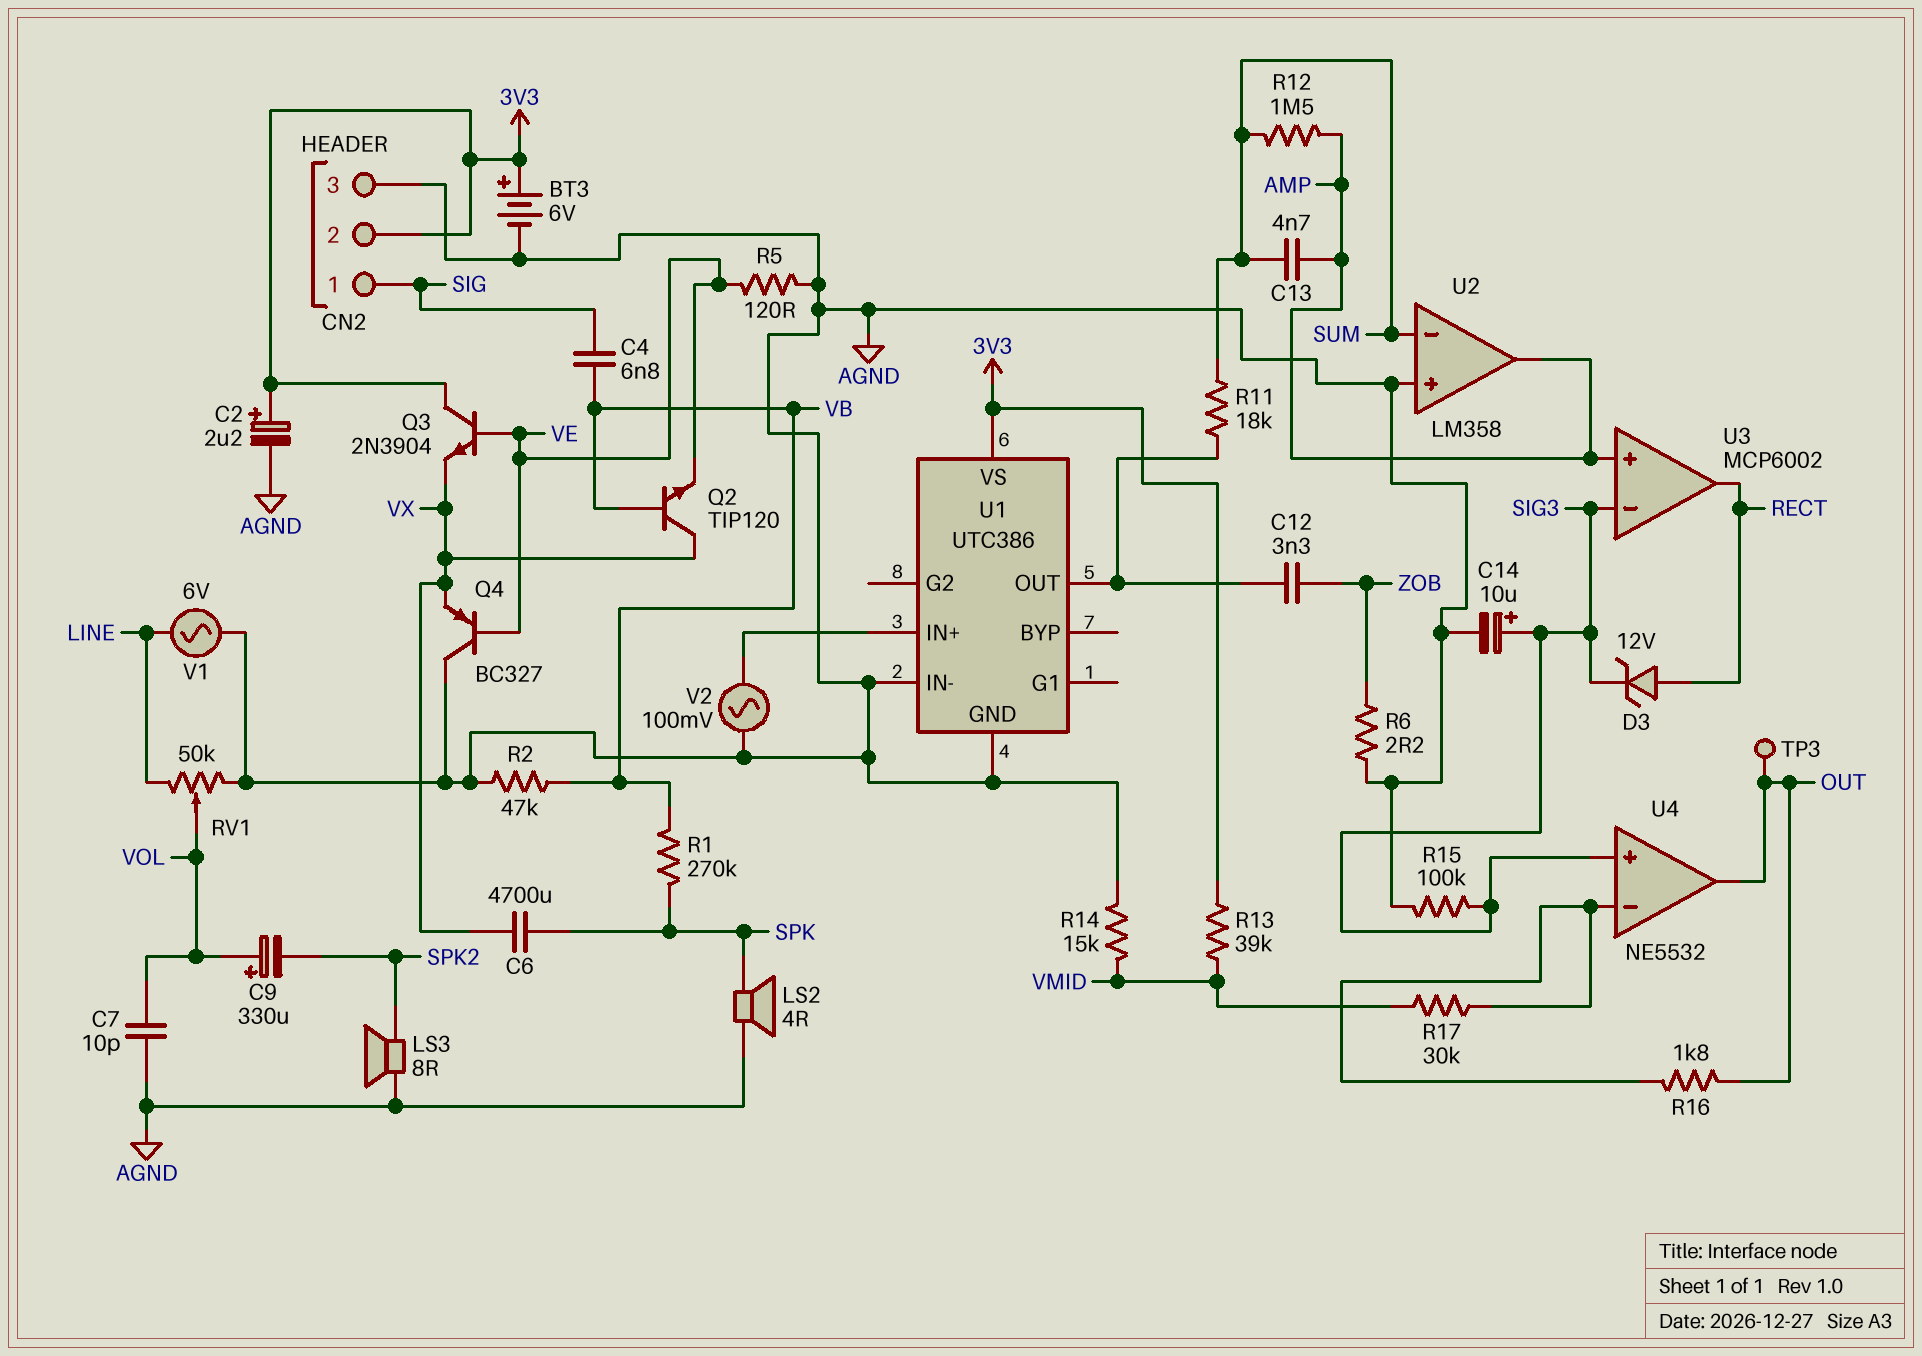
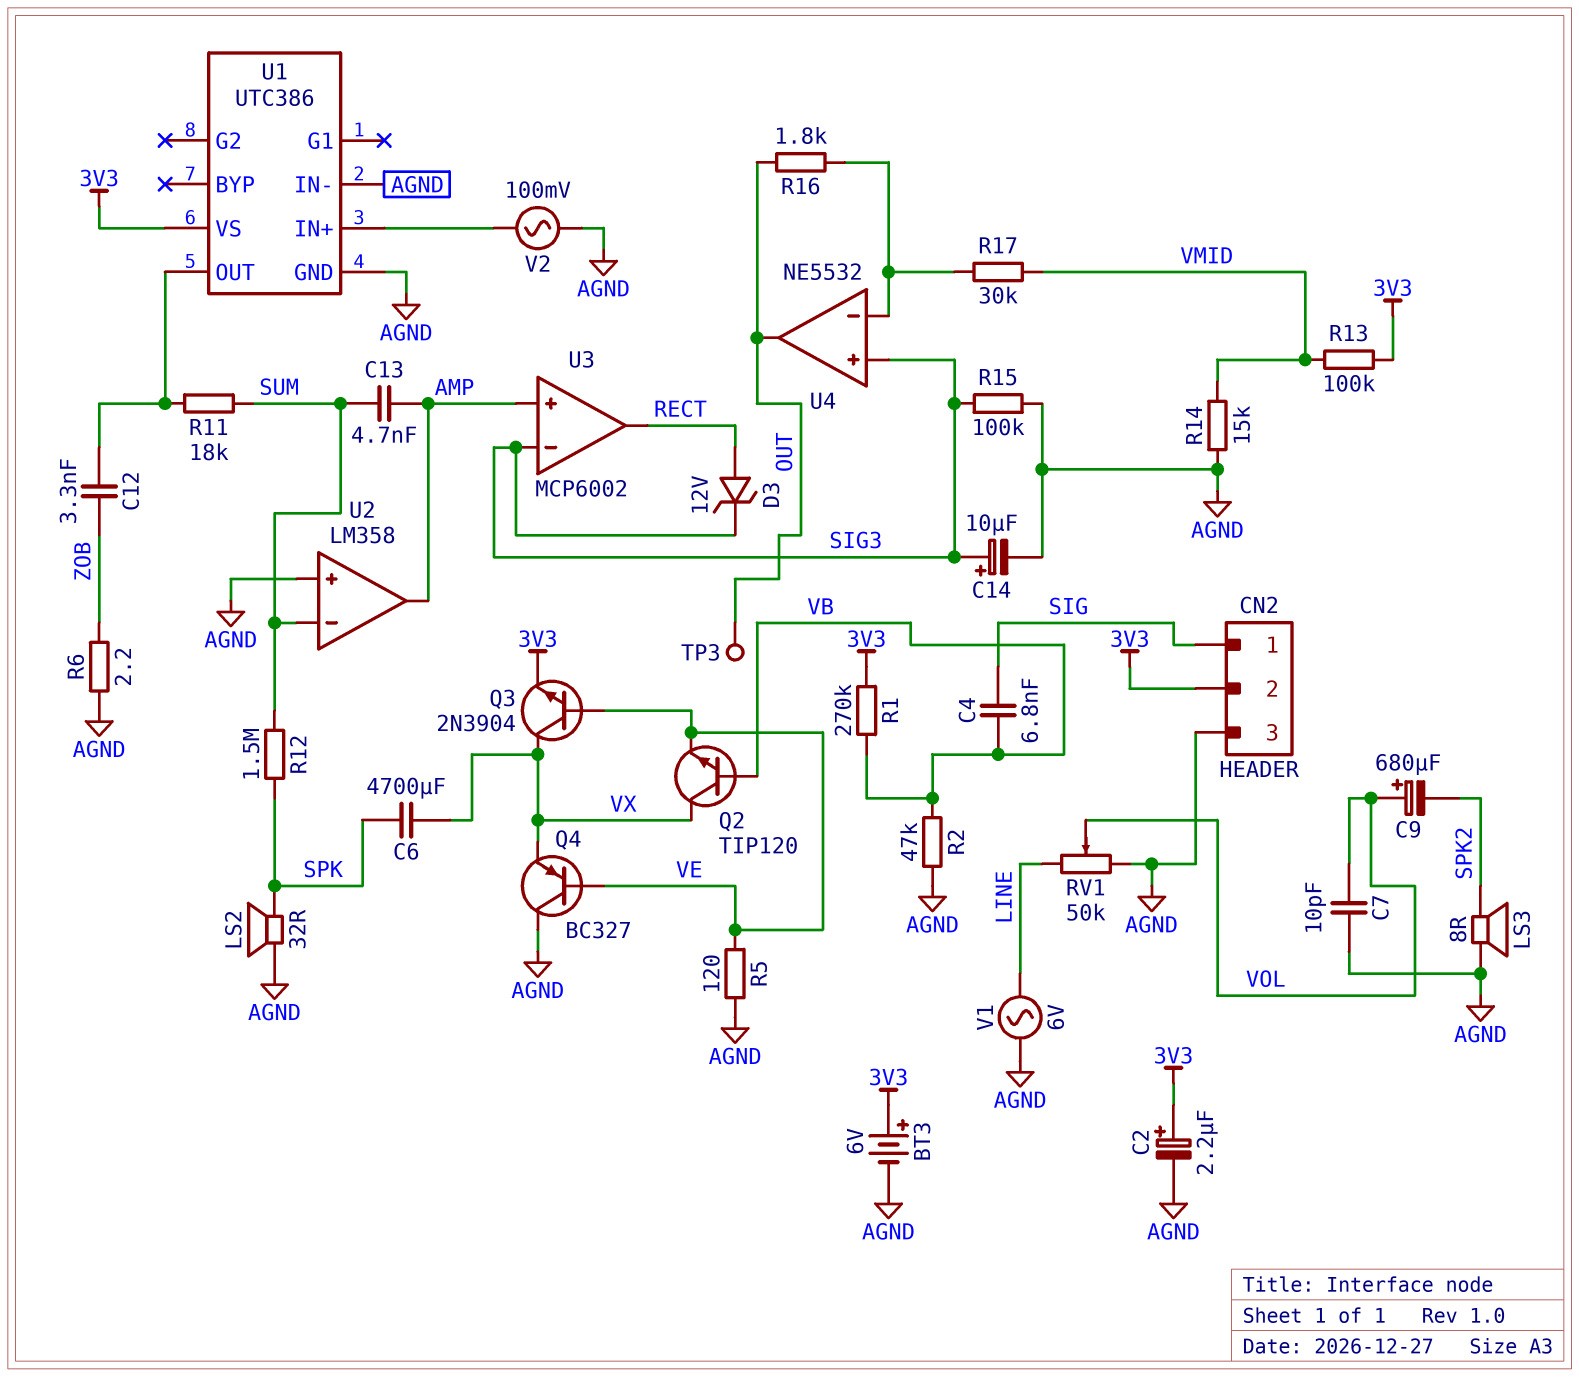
C9: 330uF (plus VOL, minus SPK2) -> 680uF (plus VOL, minus SPK2)
LS2: speaker 4R (AGND, SPK) -> speaker 32R (AGND, SPK)
Q3: NPN 2N3904 (B VE, C 3V3, E VX) -> NPN 2N3904 (B VE, C VX, E 3V3)
R1: 270k (SPK, VB) -> 270k (3V3, VB)
R12: 1.5M (AMP, SUM) -> 1.5M (SPK, SUM)
R13: 39k (3V3, VMID) -> 100k (3V3, VMID)

